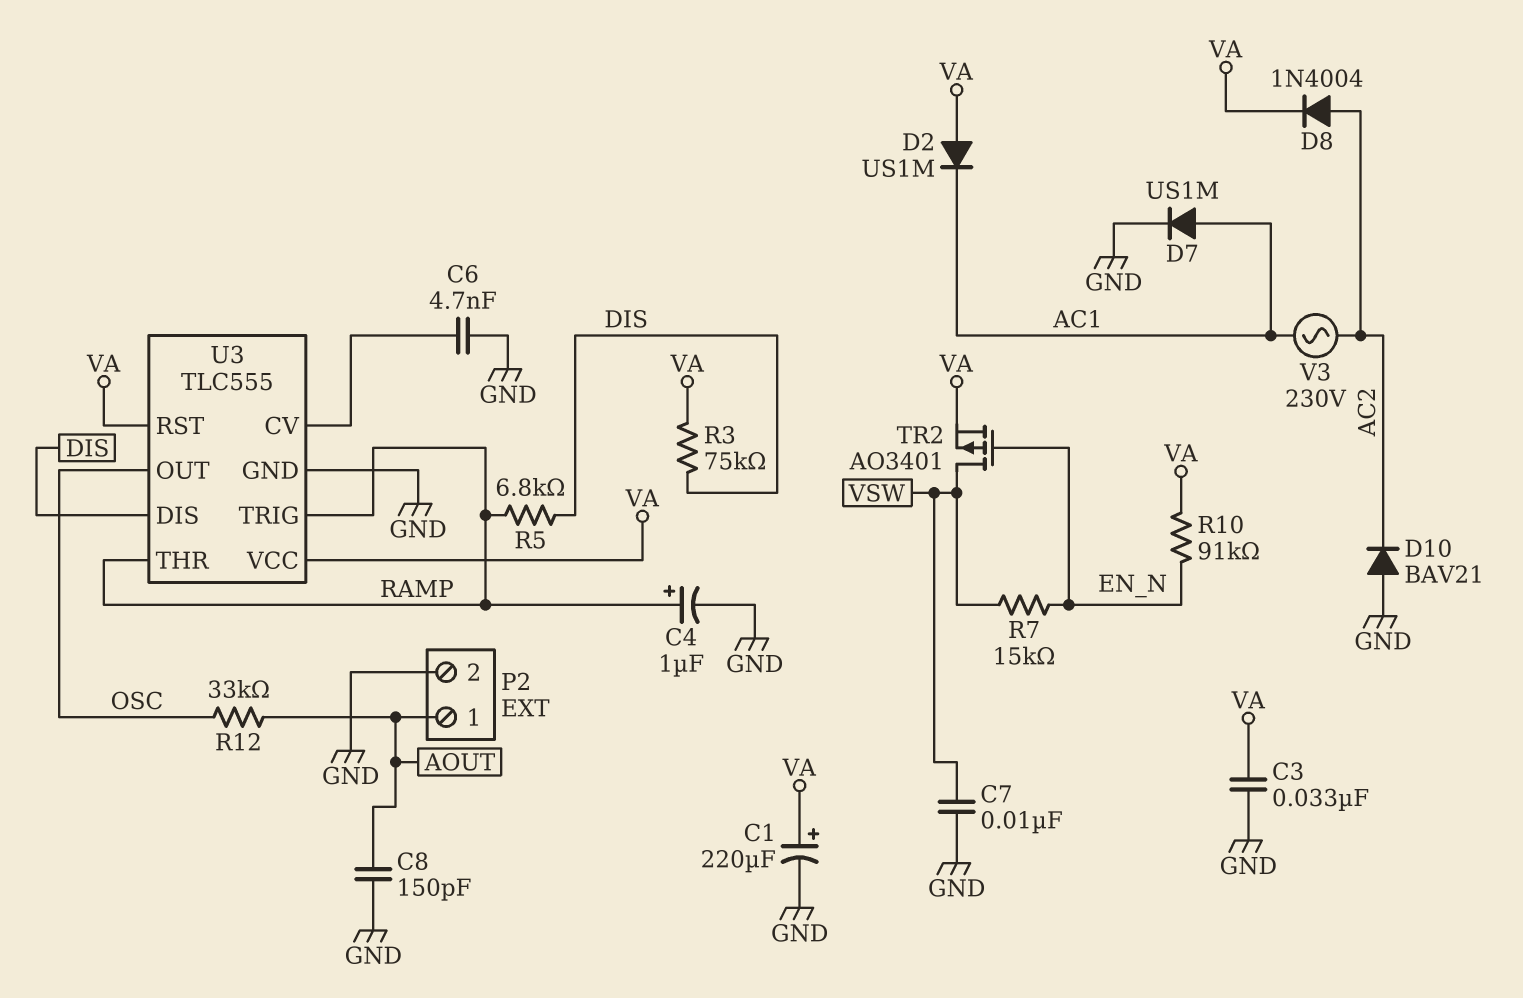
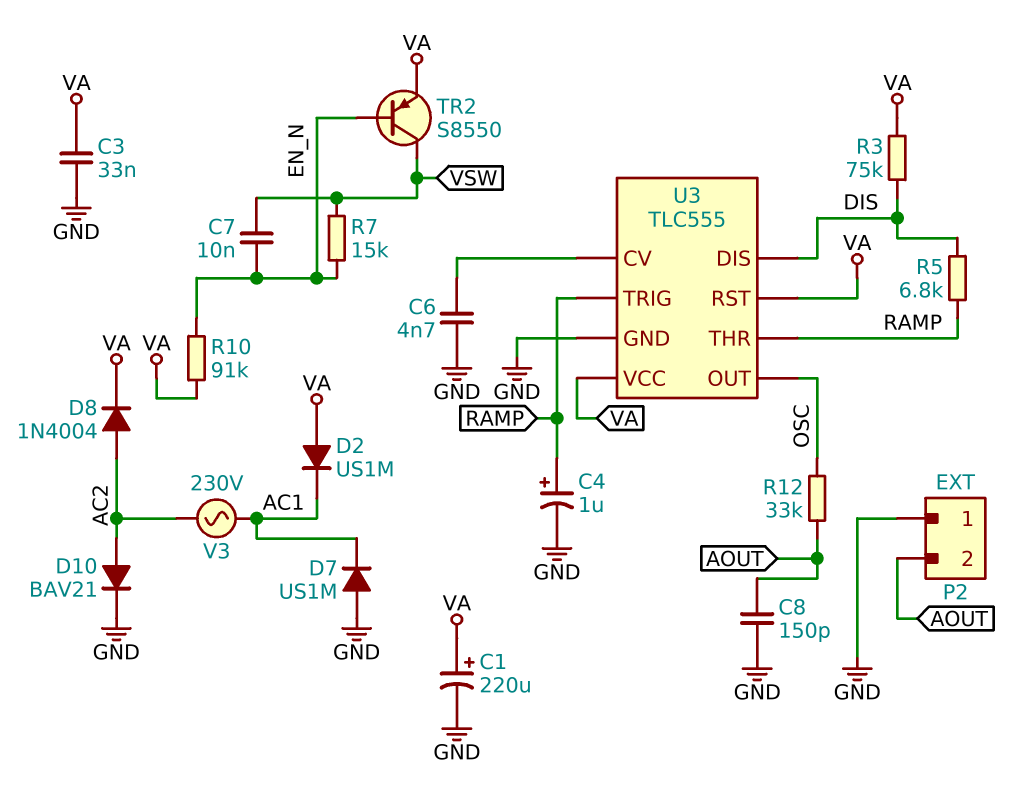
C7: 10nF (GND, VSW) -> 10nF (EN_N, VSW)
D7: diode US1M (A AC1, K GND) -> diode US1M (A GND, K AC1)
D10: diode BAV21 (A GND, K AC2) -> diode BAV21 (A AC2, K GND)
P2 pin 1: AOUT -> GND
P2 pin 2: GND -> AOUT
TR2: PMOS AO3401 (G EN_N, D VSW, S VA) -> PNP S8550 (B EN_N, C VSW, E VA)

